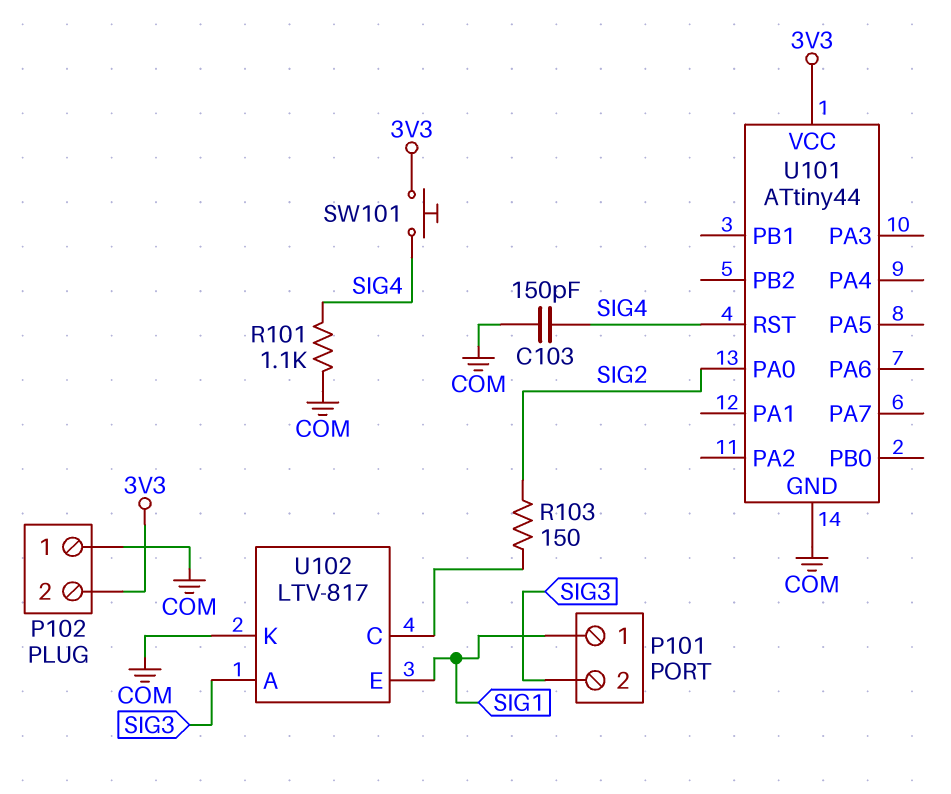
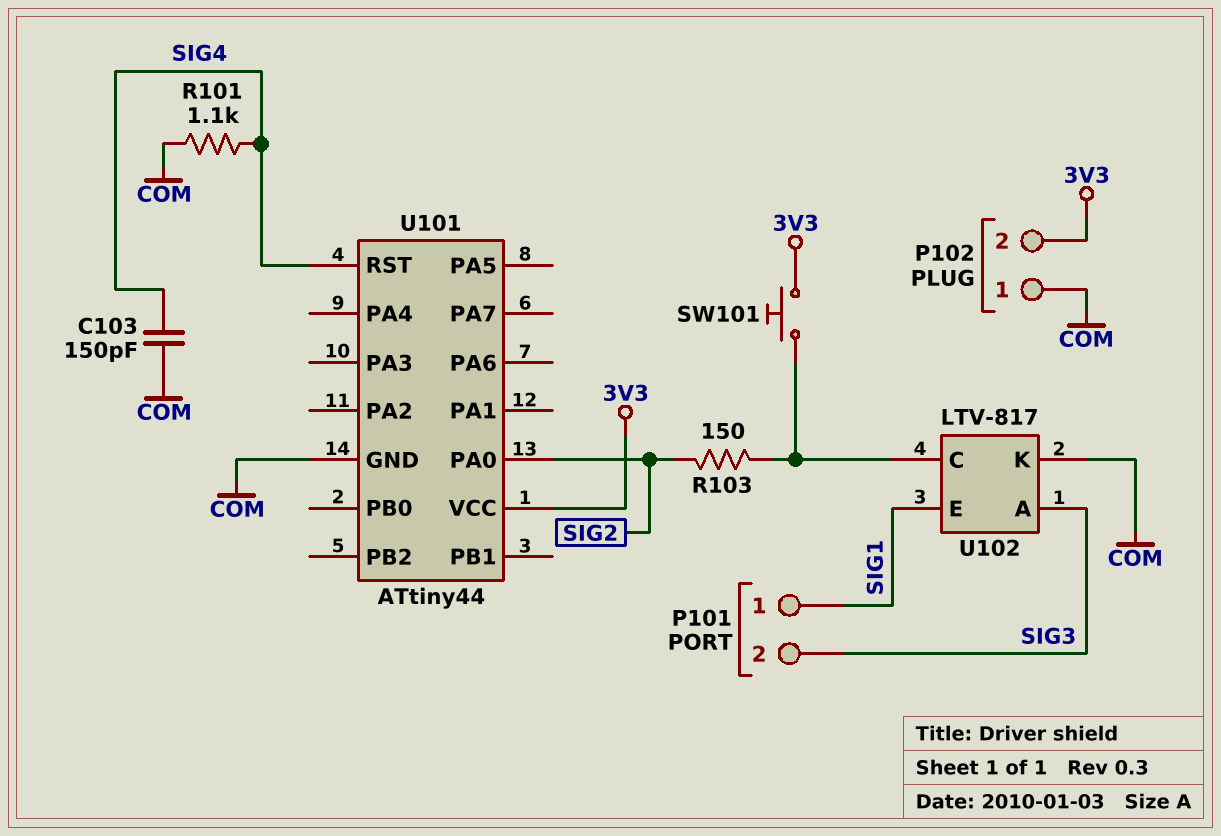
SW101: button (3V3, SIG4) -> button (3V3, U102/C)

